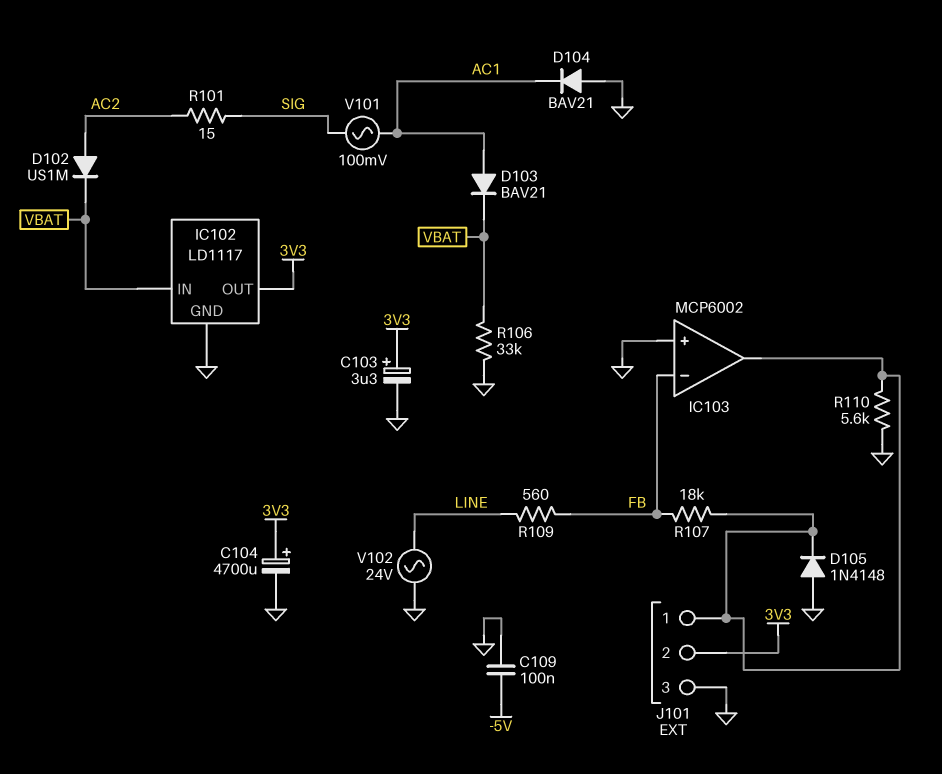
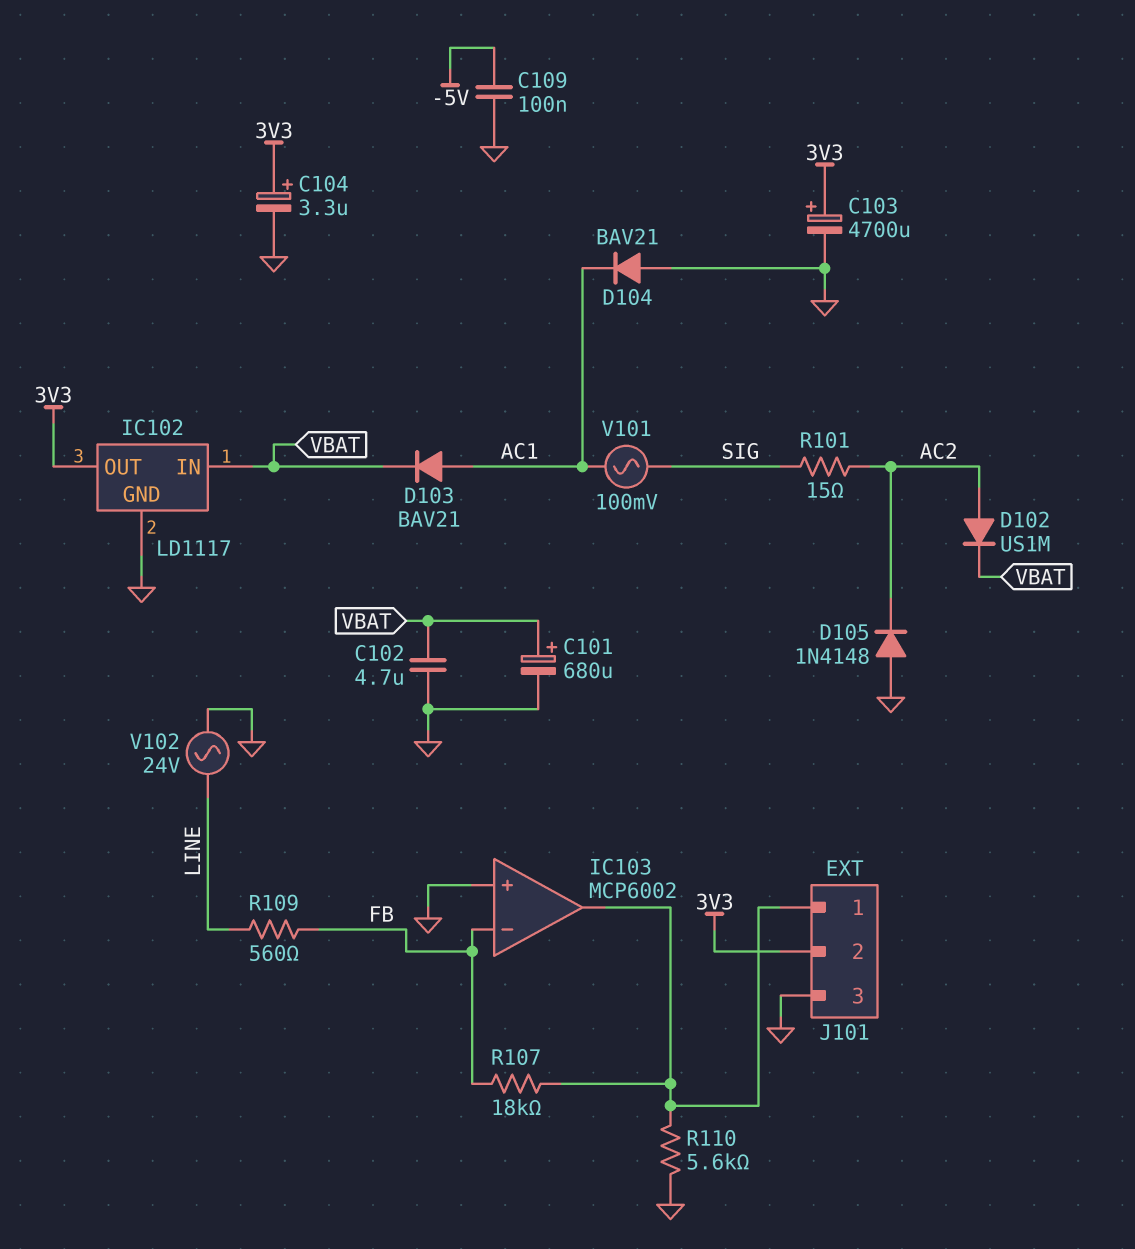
C101: none -> 680uF (plus VBAT, minus GND)
C102: none -> 4.7uF (GND, VBAT)
C103: 3.3uF (plus 3V3, minus GND) -> 4700uF (plus 3V3, minus GND)
C104: 4700uF (plus 3V3, minus GND) -> 3.3uF (plus 3V3, minus GND)
D105: diode 1N4148 (A GND, K IC103/out) -> diode 1N4148 (A GND, K AC2)
R106: 33k (GND, VBAT) -> none

